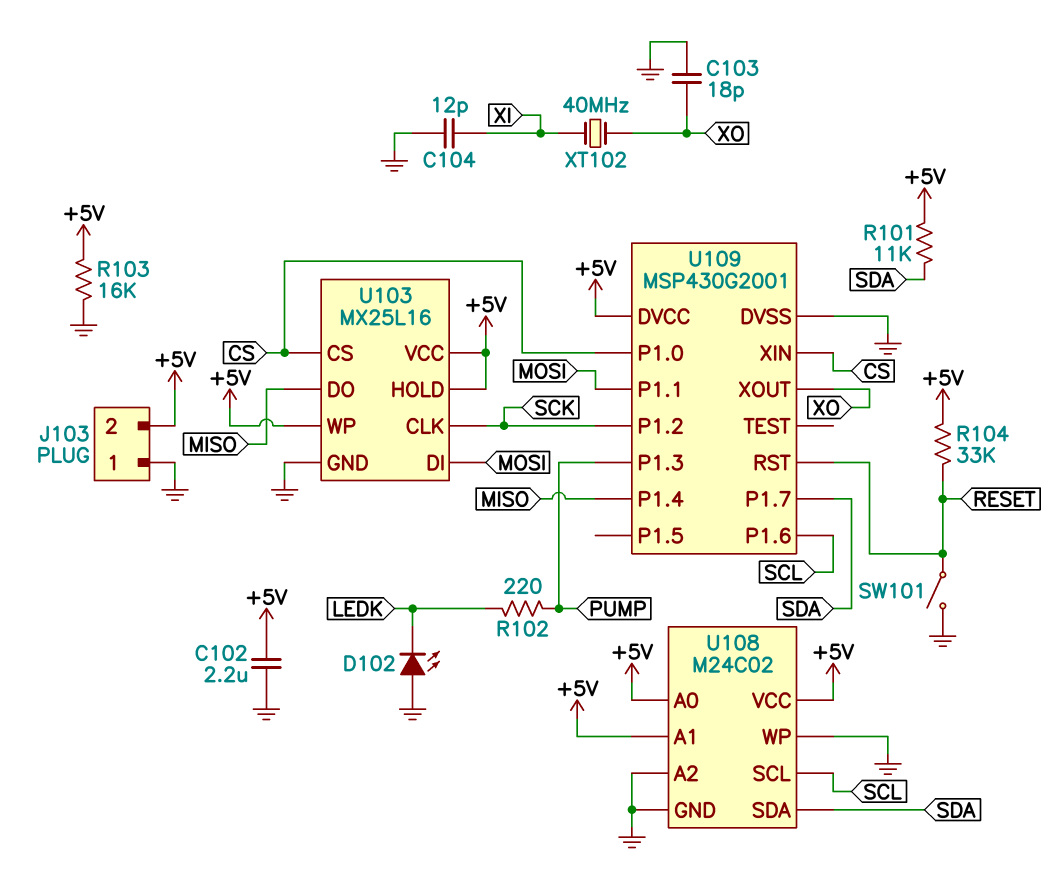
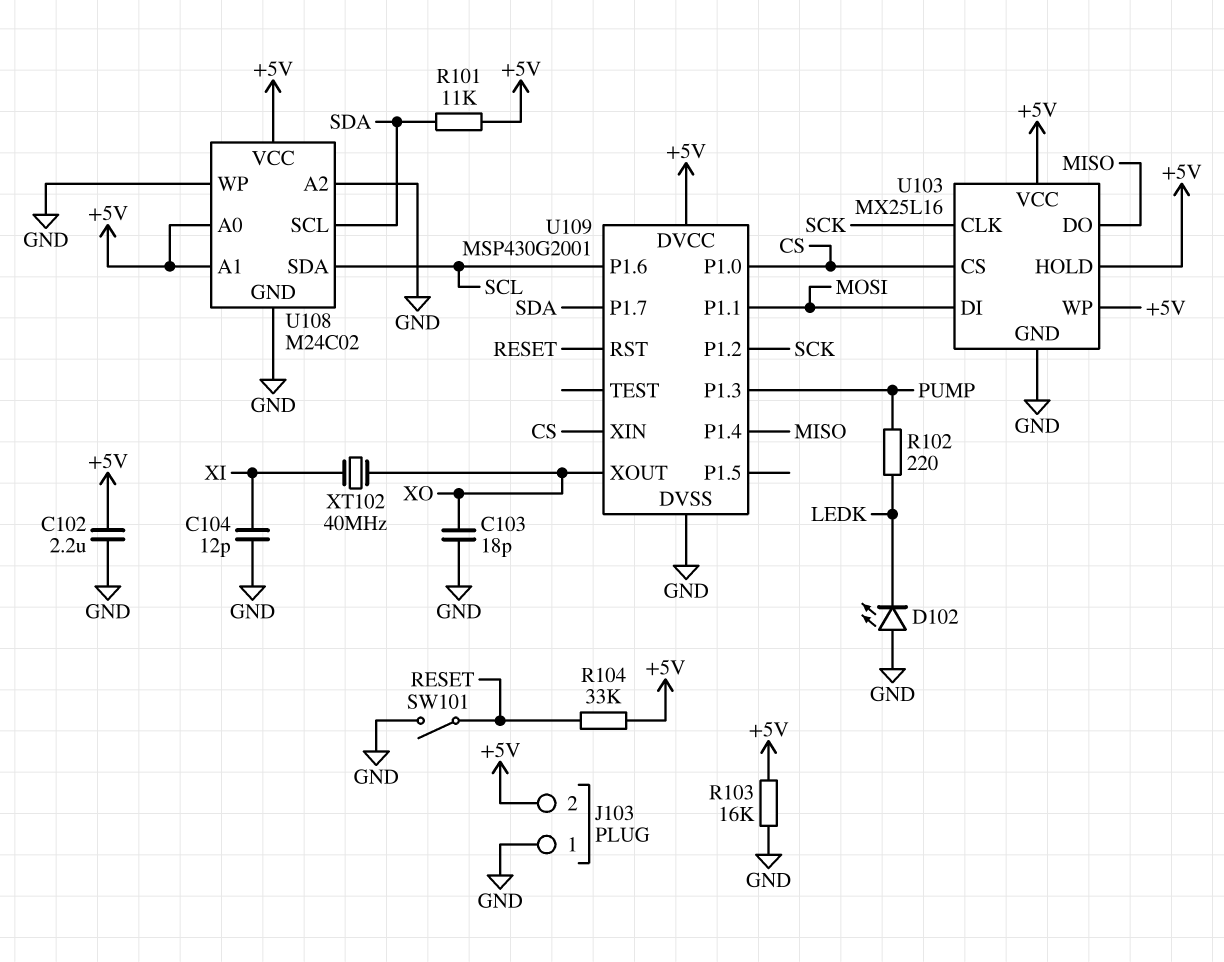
U108 pin SCL: SCL -> SDA
U108 pin SDA: SDA -> SCL

